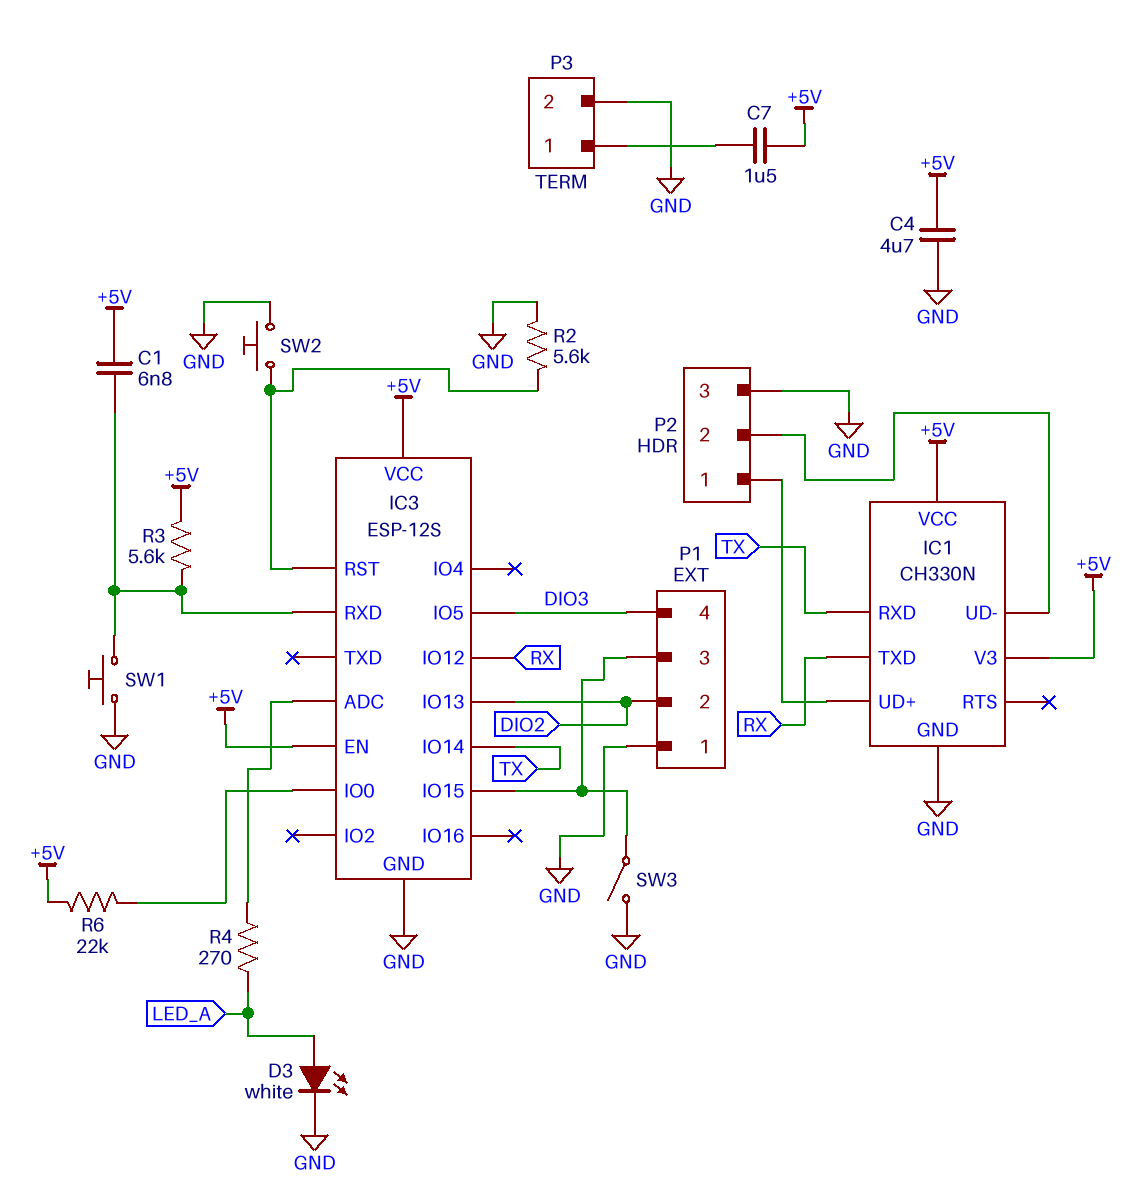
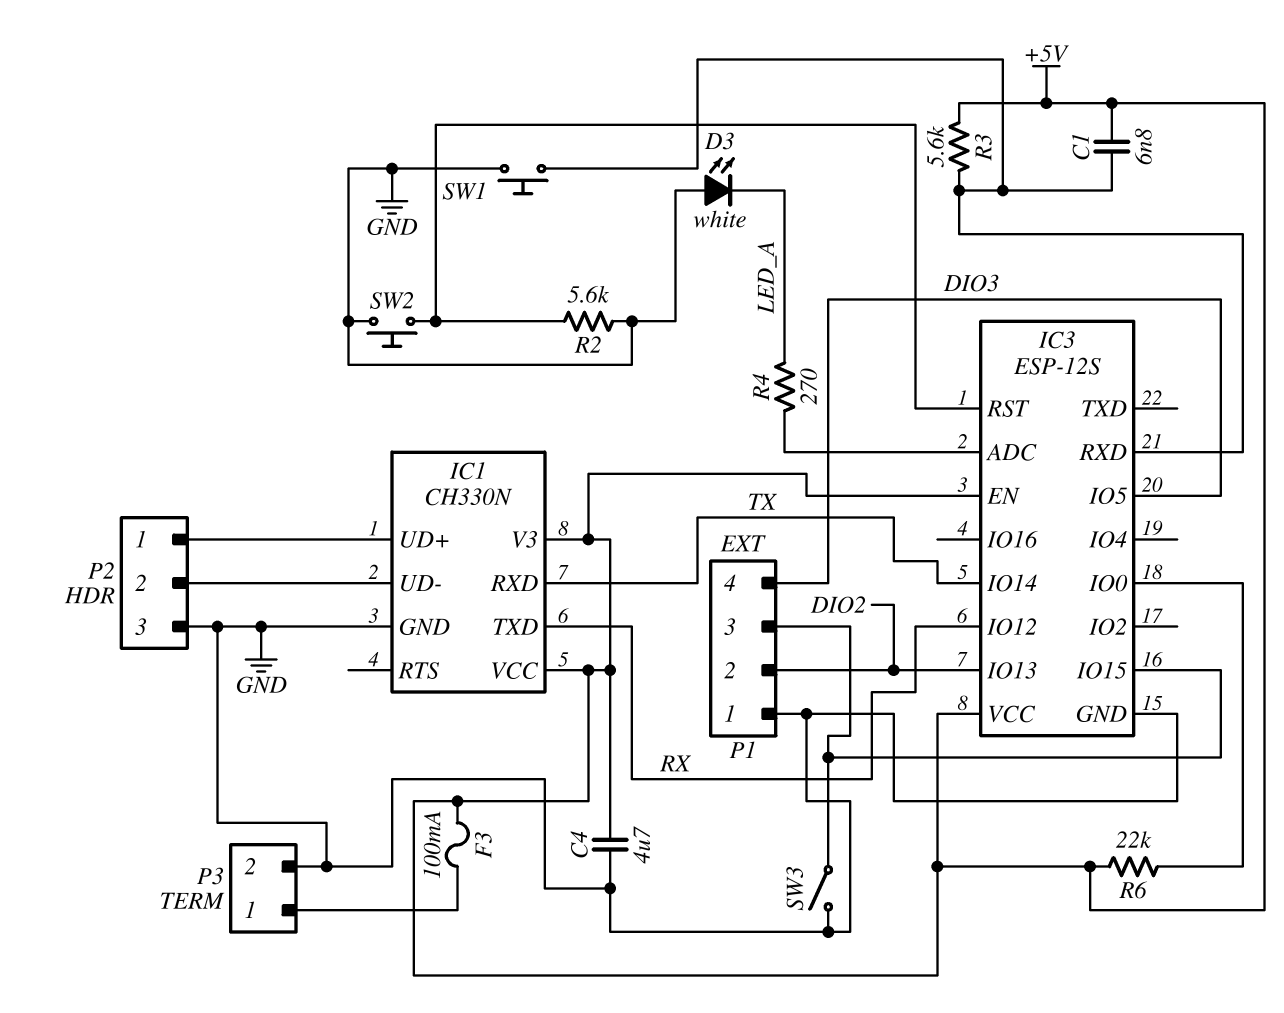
C7: 1.5uF (+5V, P3/1) -> none
D3: LED white (A LED_A, K GND) -> LED white (A GND, K LED_A)
F3: none -> 100mA (+5V, P3/1)

